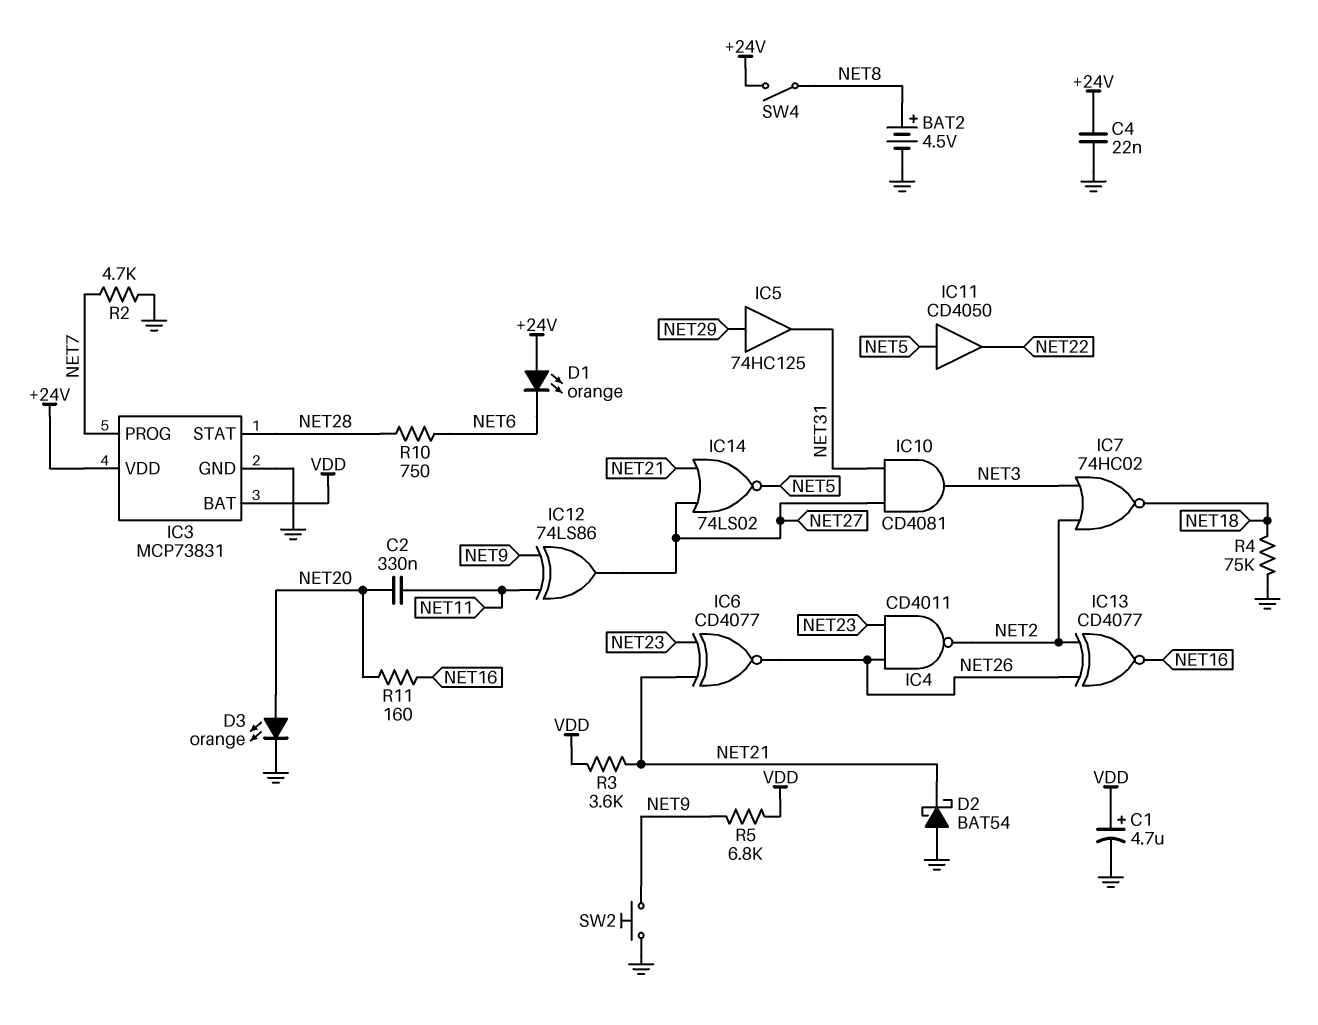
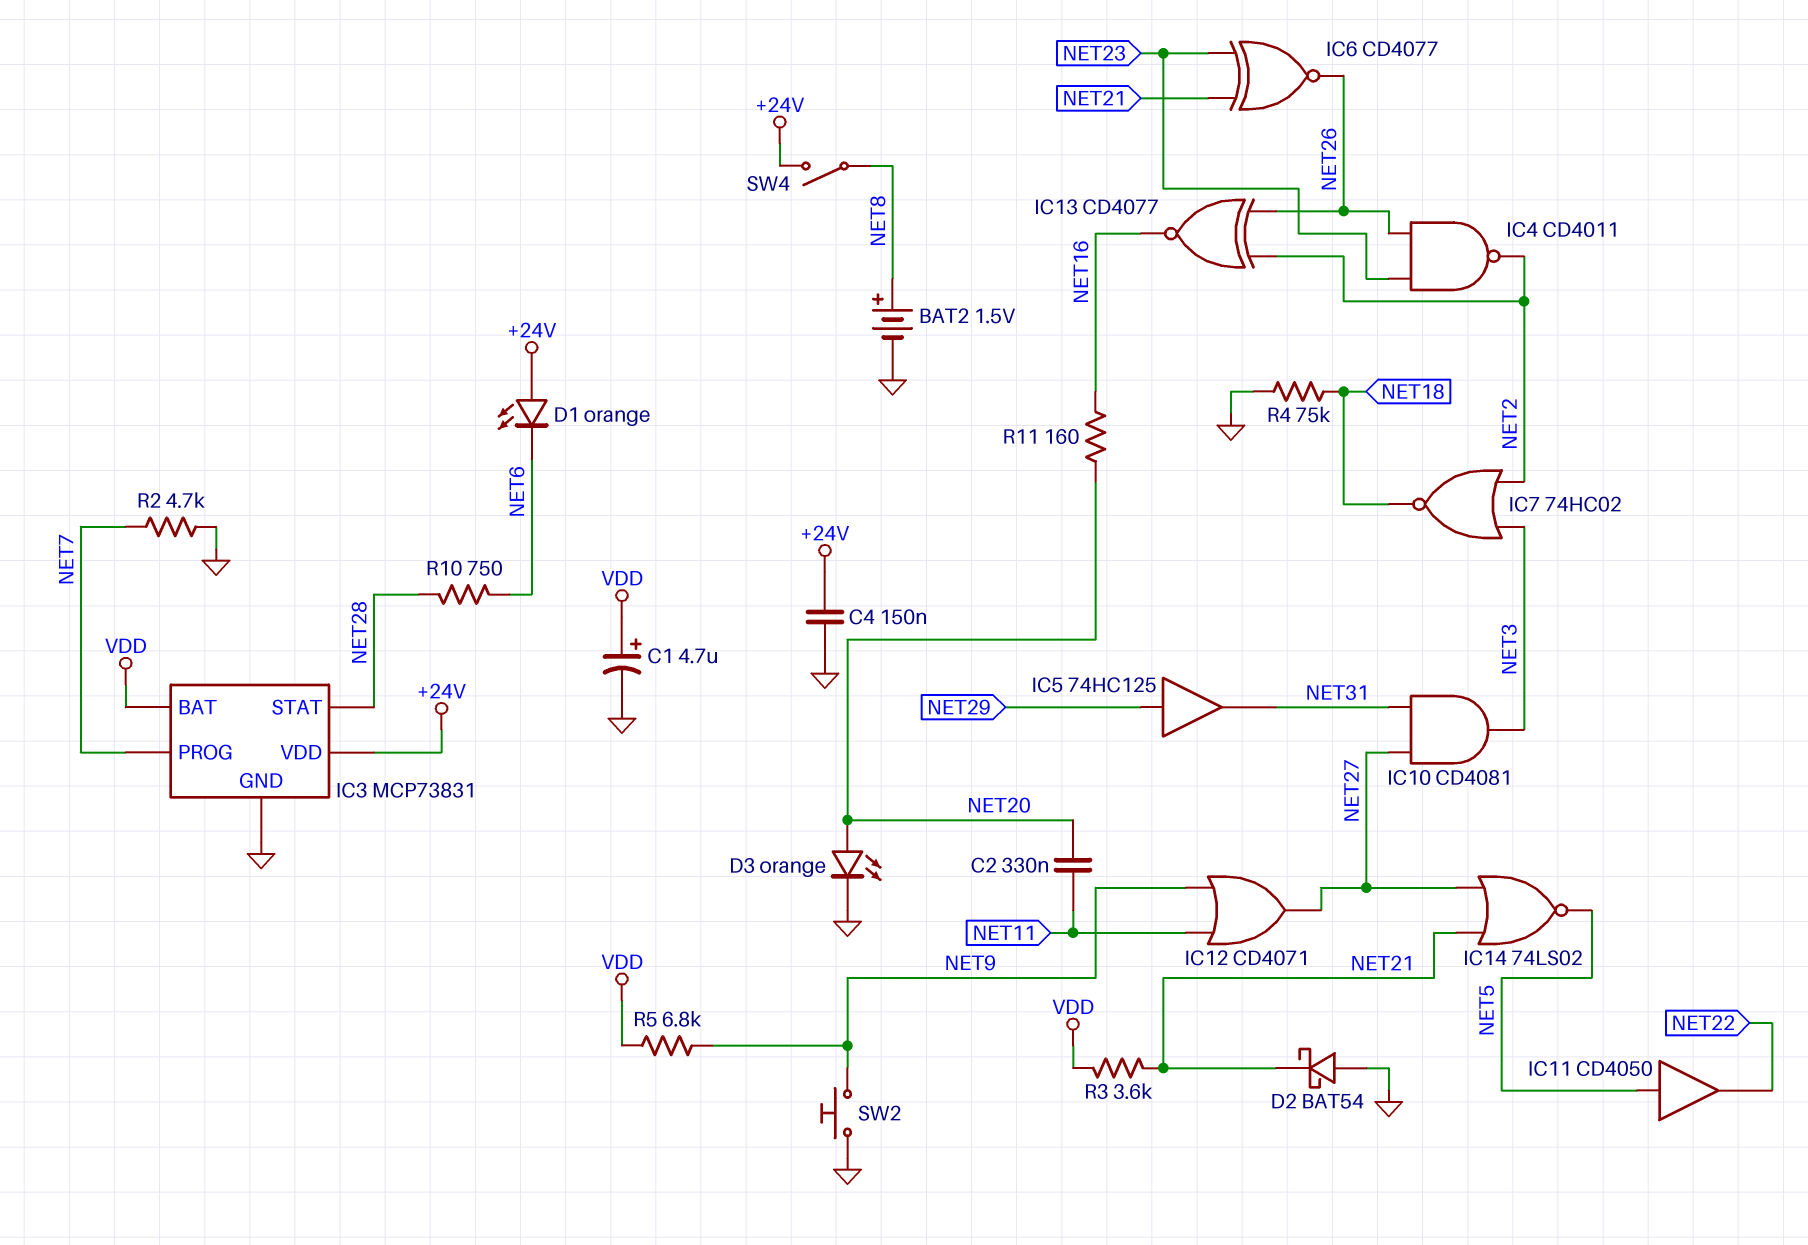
BAT2: 4.5V (plus NET8, minus GND) -> 1.5V (plus NET8, minus GND)
C4: 22nF (+24V, GND) -> 150nF (+24V, GND)
IC12: XOR 74LS86 (in NET9, in NET11, out NET27) -> OR CD4071 (in NET9, in NET11, out NET27)

